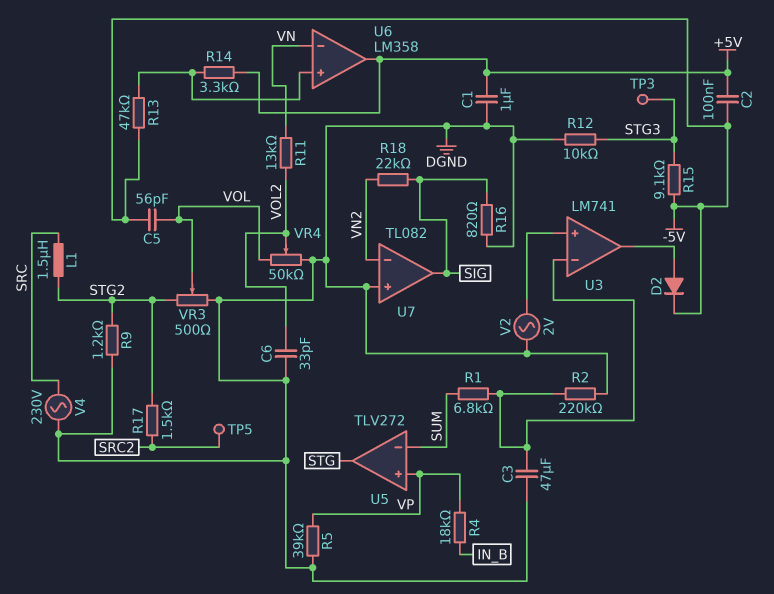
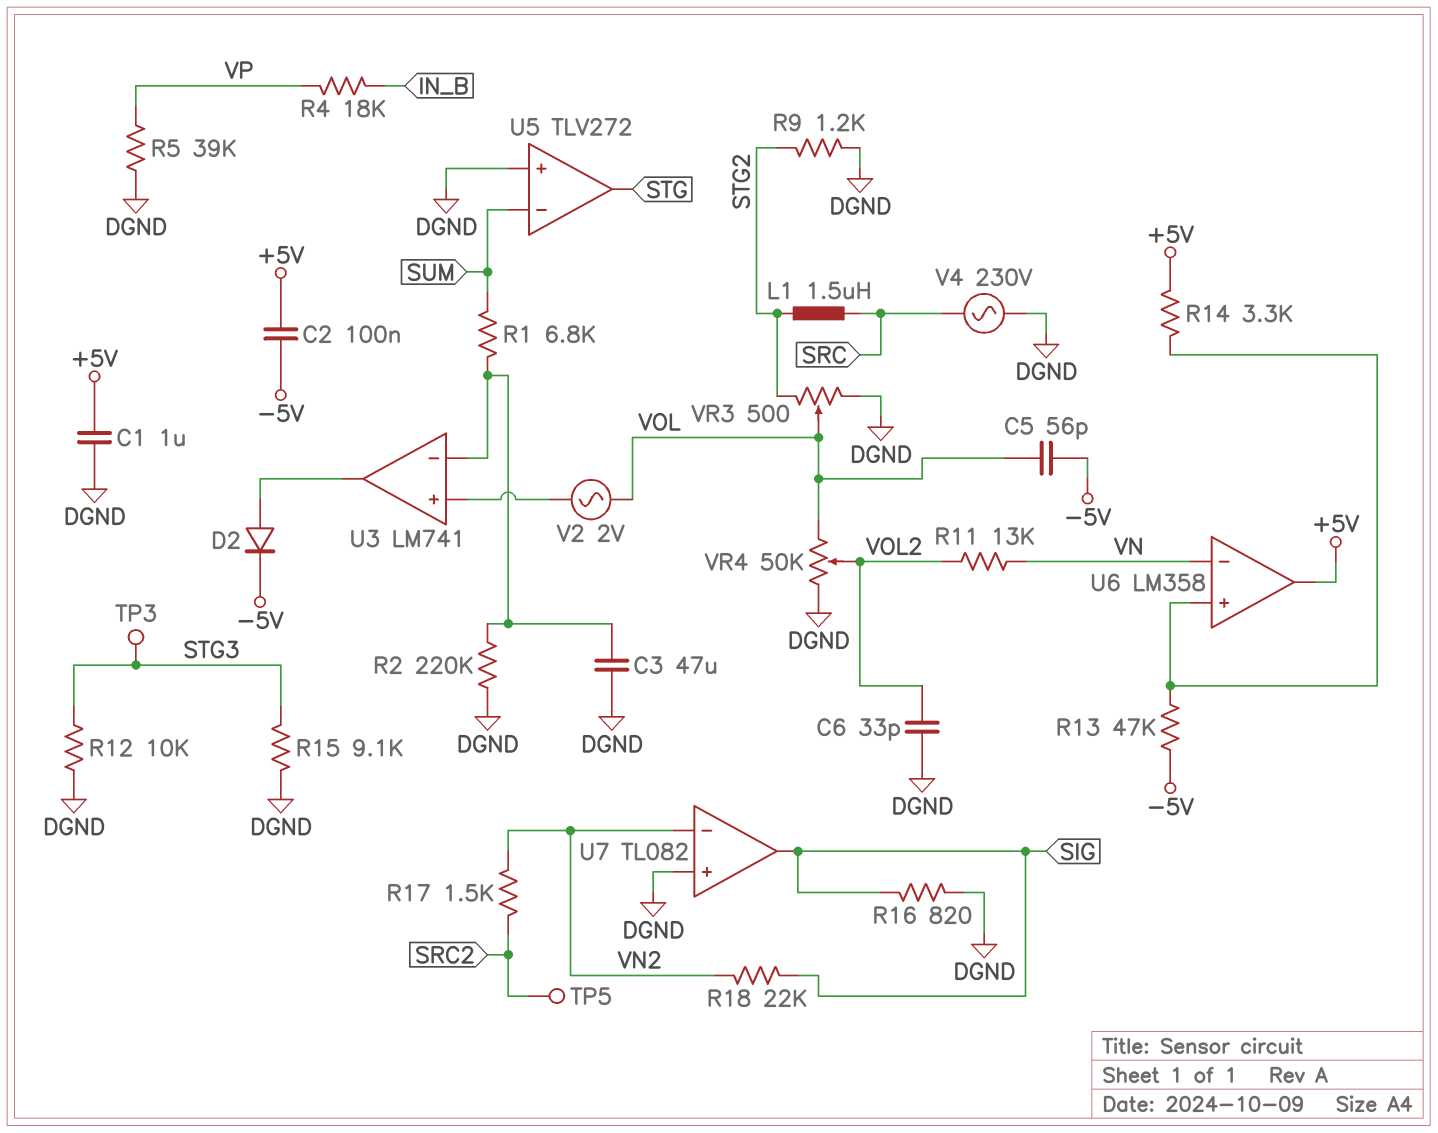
R15: 9.1k (-5V, STG3) -> 9.1k (DGND, STG3)
R17: 1.5k (SRC2, STG2) -> 1.5k (SRC2, VN2)
U5 pin in+: VP -> DGND
V2: AC 2V (DGND, U3/in+) -> AC 2V (U3/in+, VOL)

